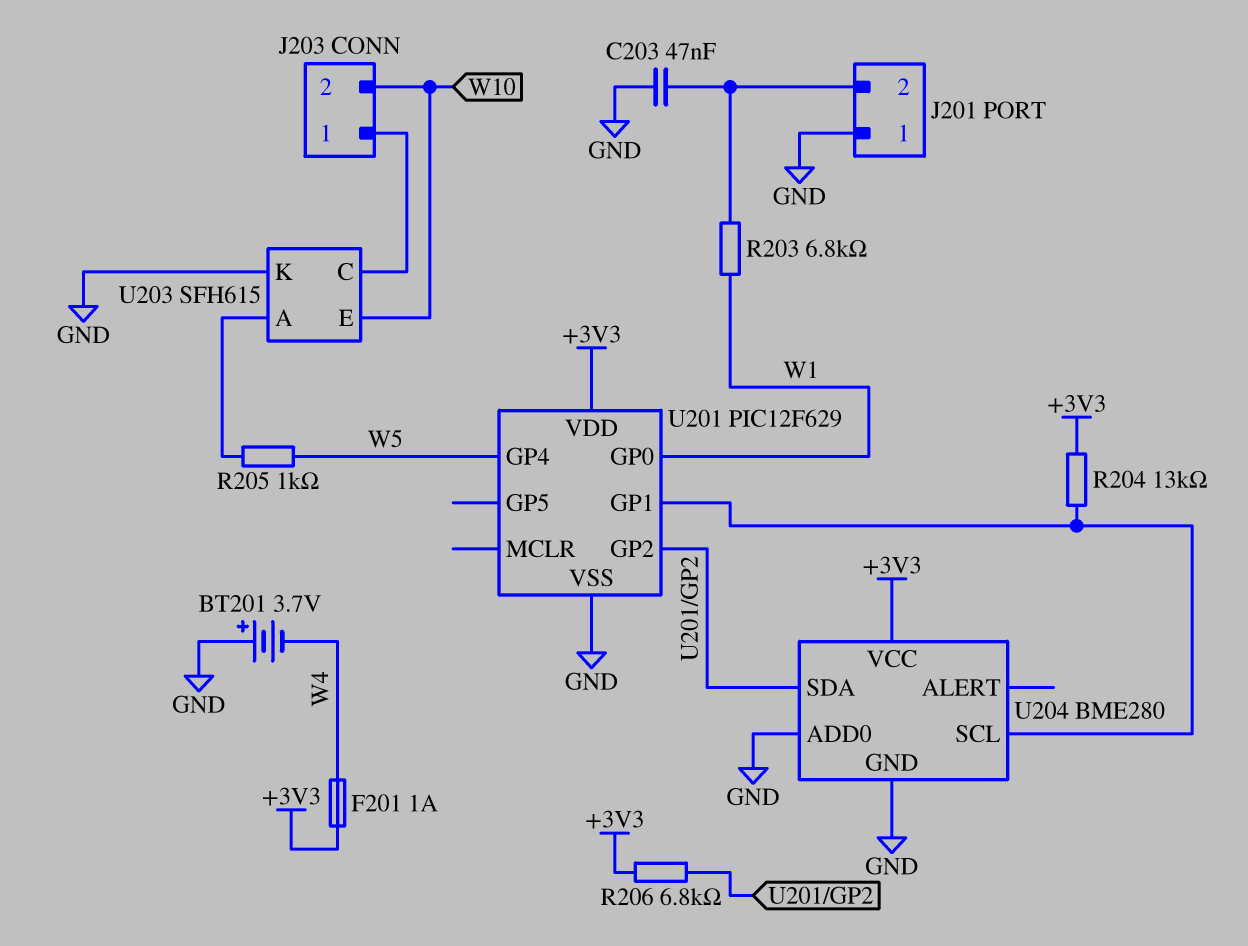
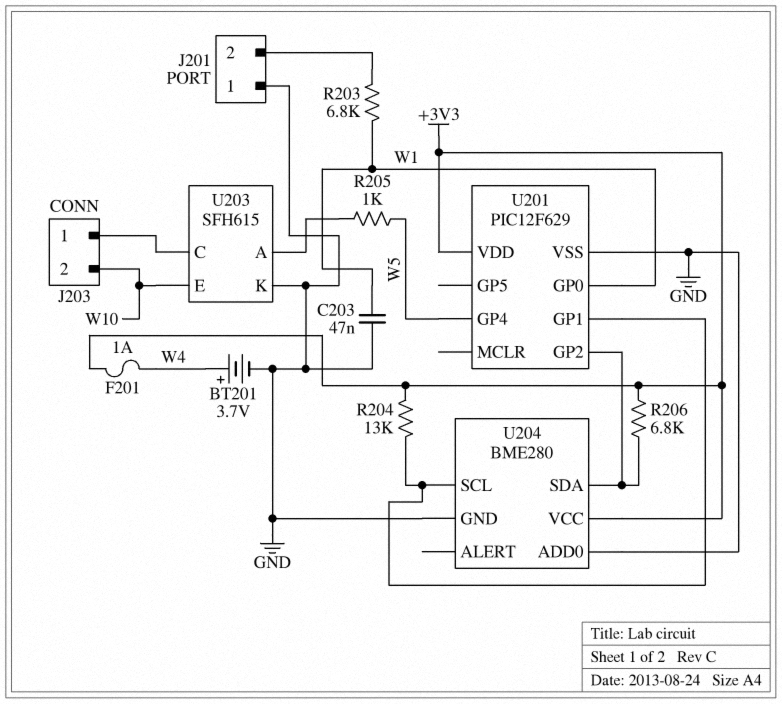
BT201: 3.7V (plus GND, minus W4) -> 3.7V (plus W4, minus GND)
C203: 47nF (GND, J201/2) -> 47nF (GND, W1)

